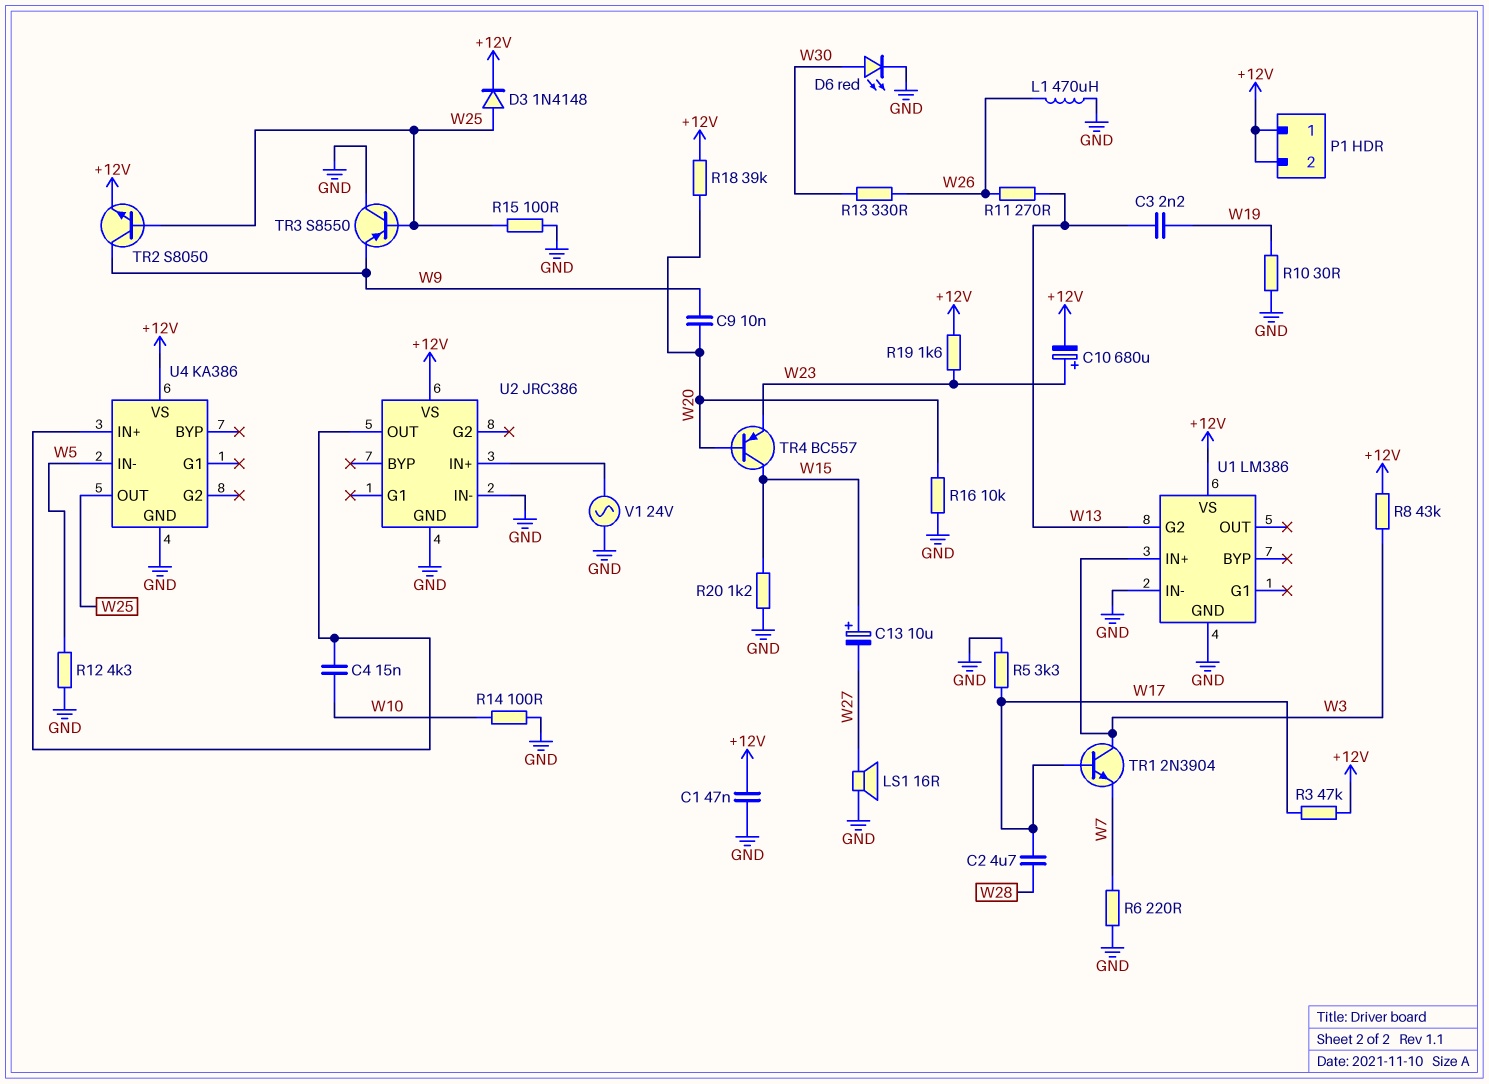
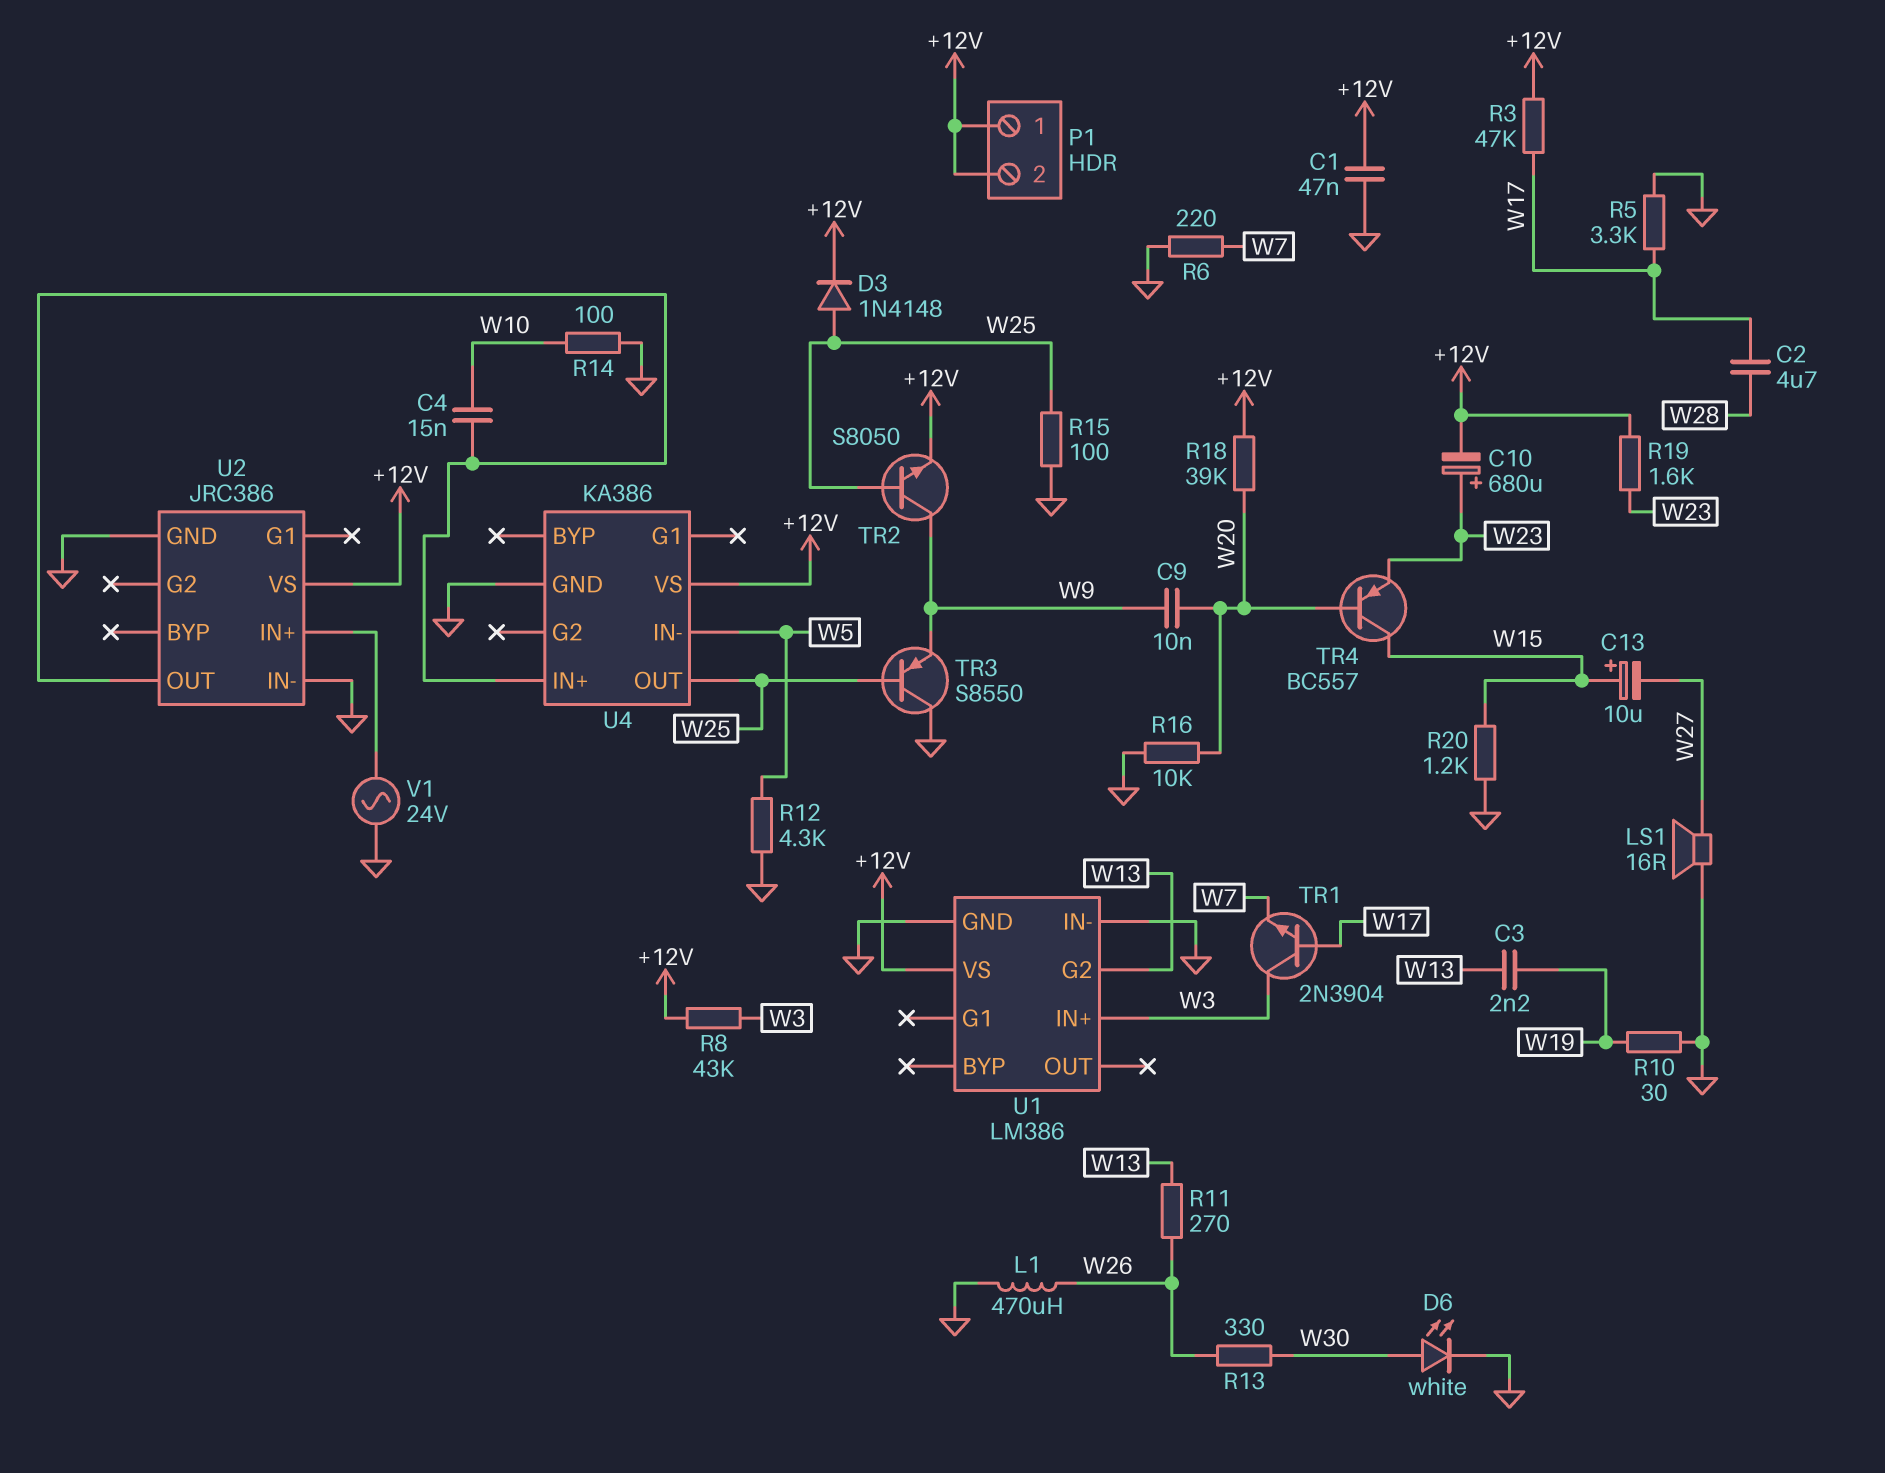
D6: LED red (A W30, K GND) -> LED white (A W30, K GND)

